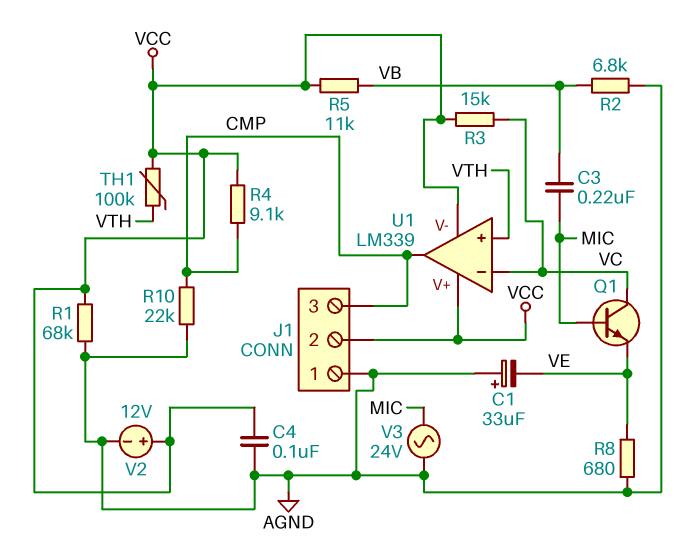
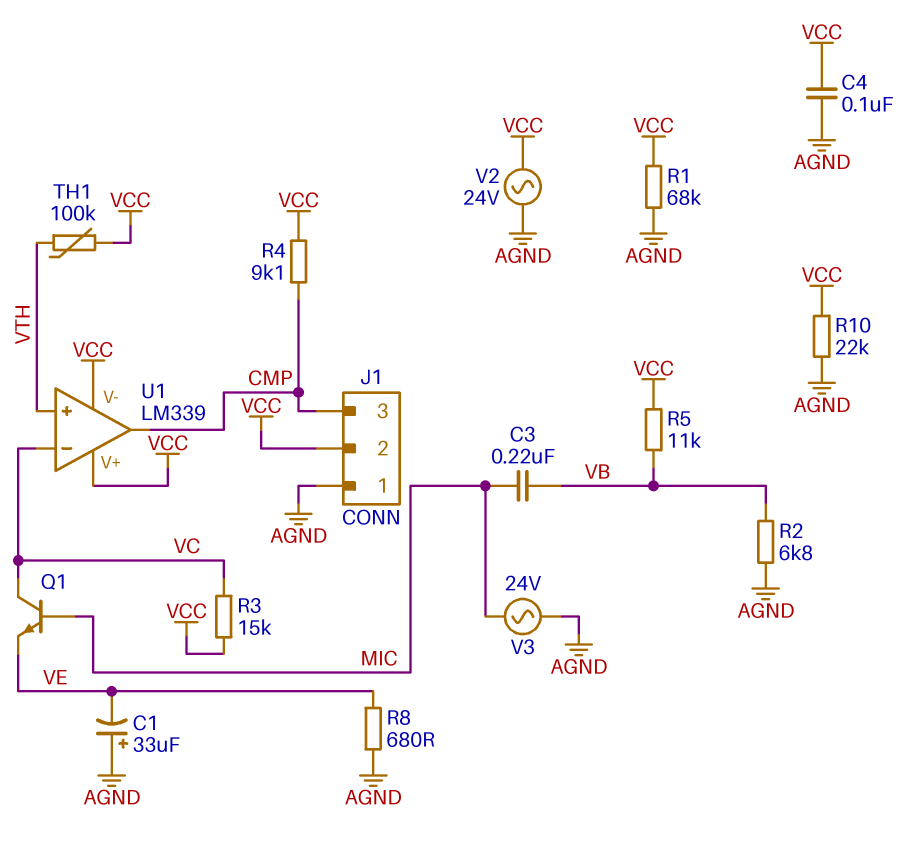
R10: 22k (AGND, CMP) -> 22k (AGND, VCC)
V2: 12V (plus VCC, minus AGND) -> AC 24V (AGND, VCC)

